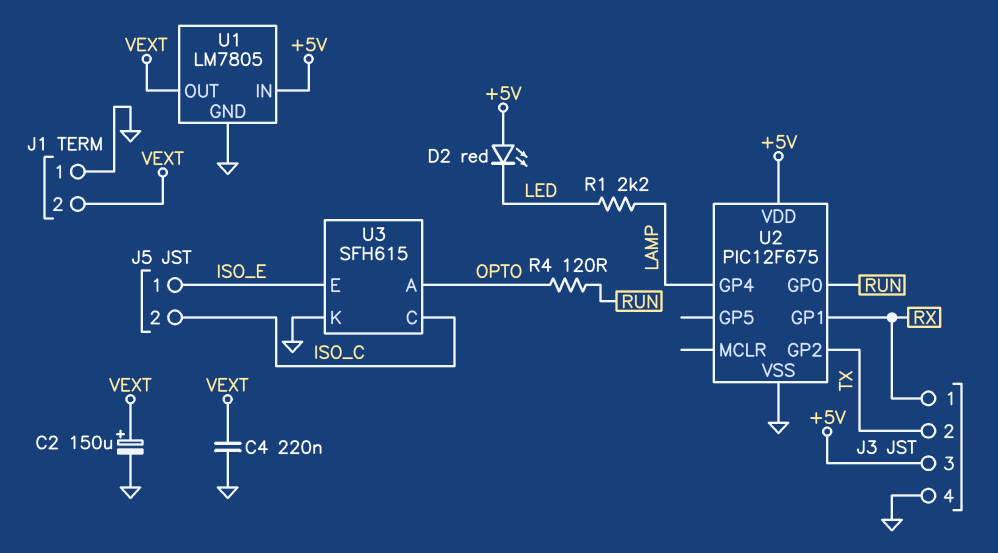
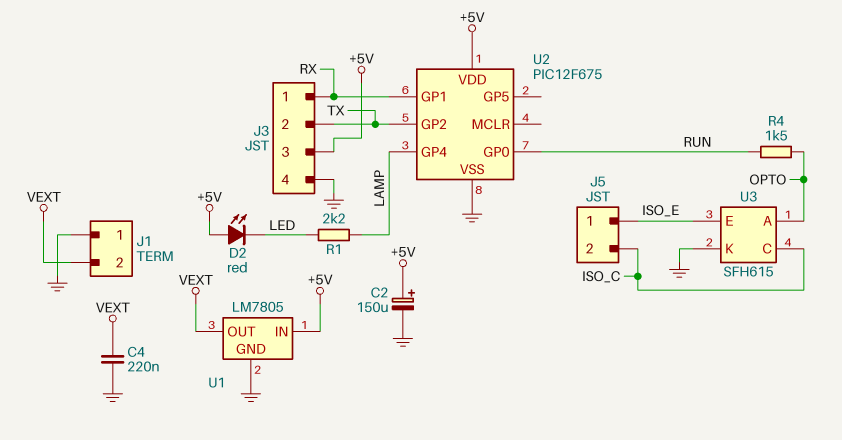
C2: 150uF (plus VEXT, minus GND) -> 150uF (plus +5V, minus GND)
R4: 120 (OPTO, RUN) -> 1.5k (OPTO, RUN)

